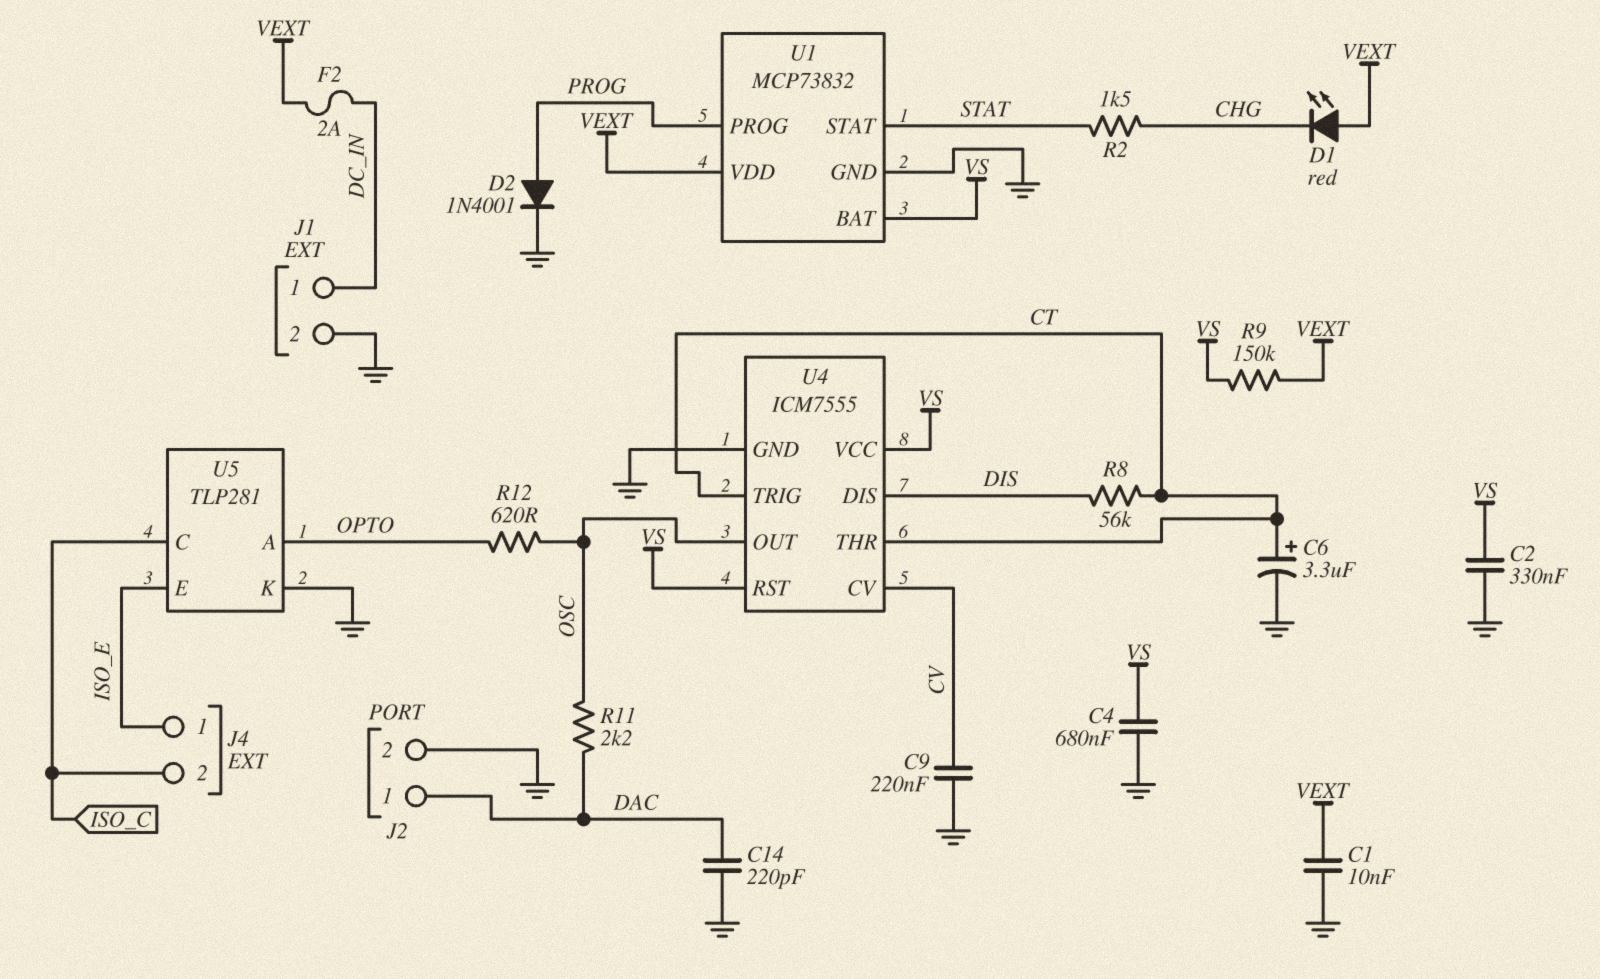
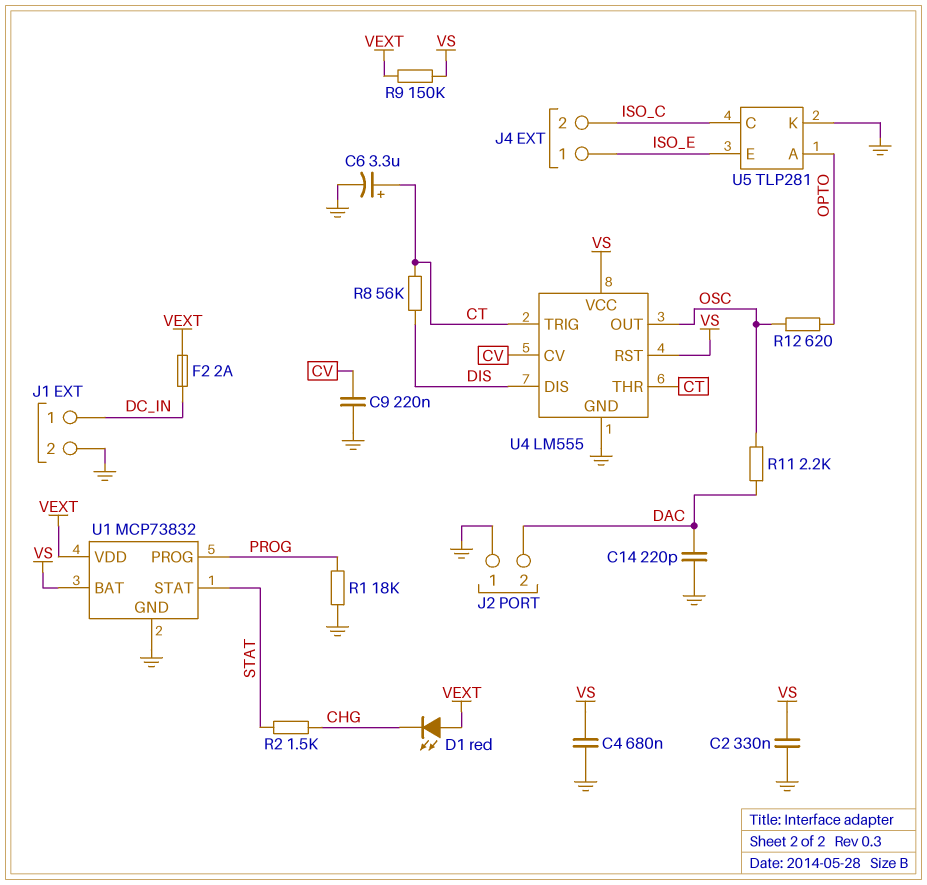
C1: 10nF (GND, VEXT) -> none
D2: diode 1N4001 (A PROG, K GND) -> none
J2 pin 1: DAC -> GND
J2 pin 2: GND -> DAC
R1: none -> 18k (GND, PROG)
U4: ICM7555 -> LM555

